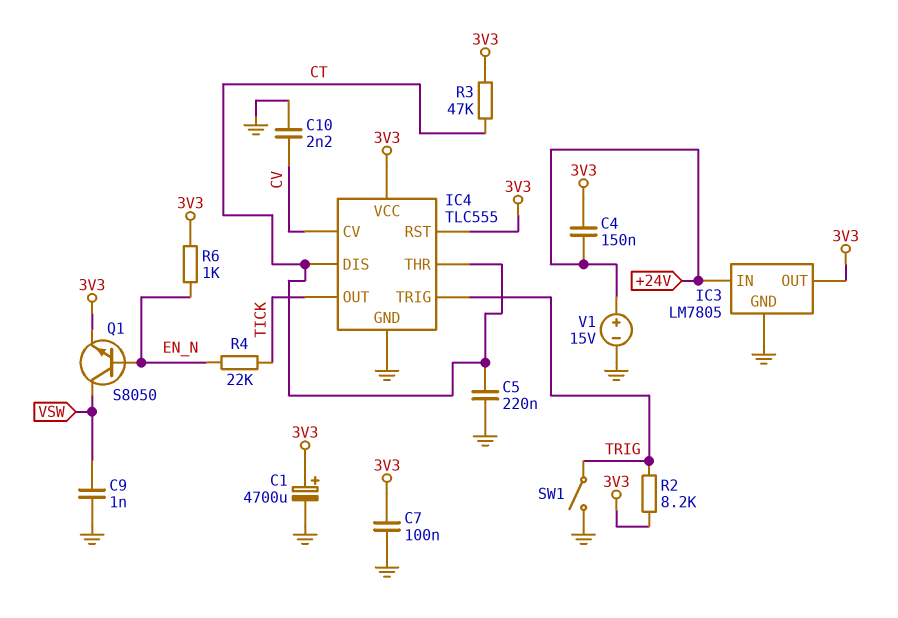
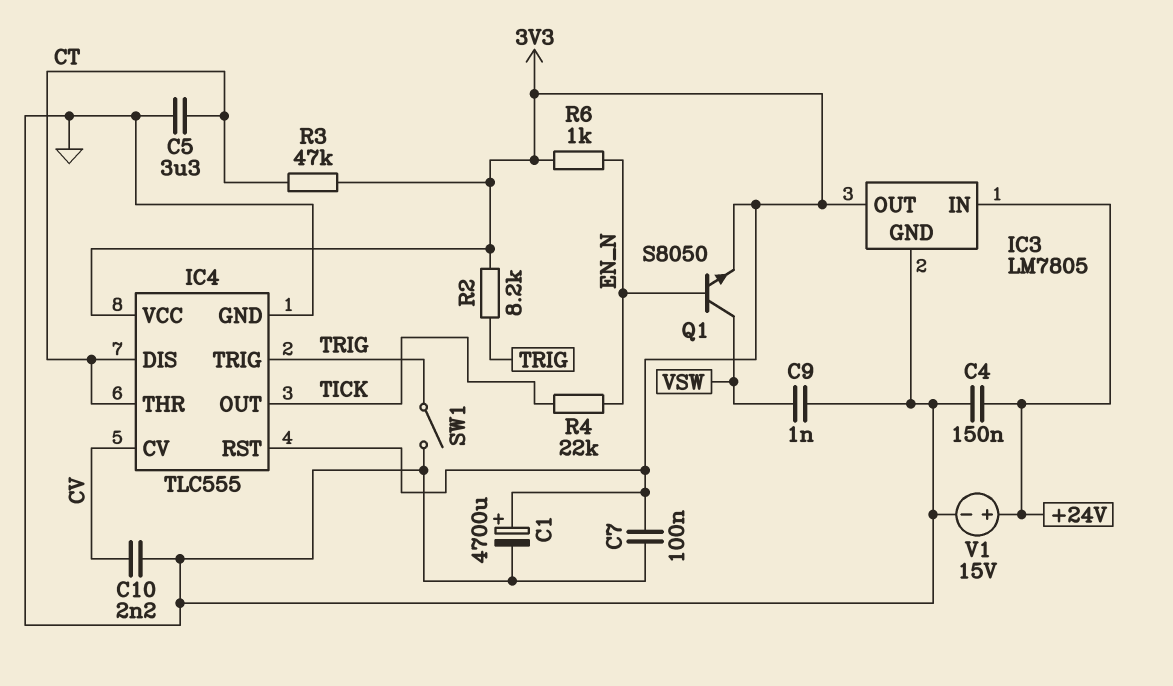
C4: 150nF (+24V, 3V3) -> 150nF (+24V, GND)
C5: 220nF (CT, GND) -> 3.3uF (CT, GND)

